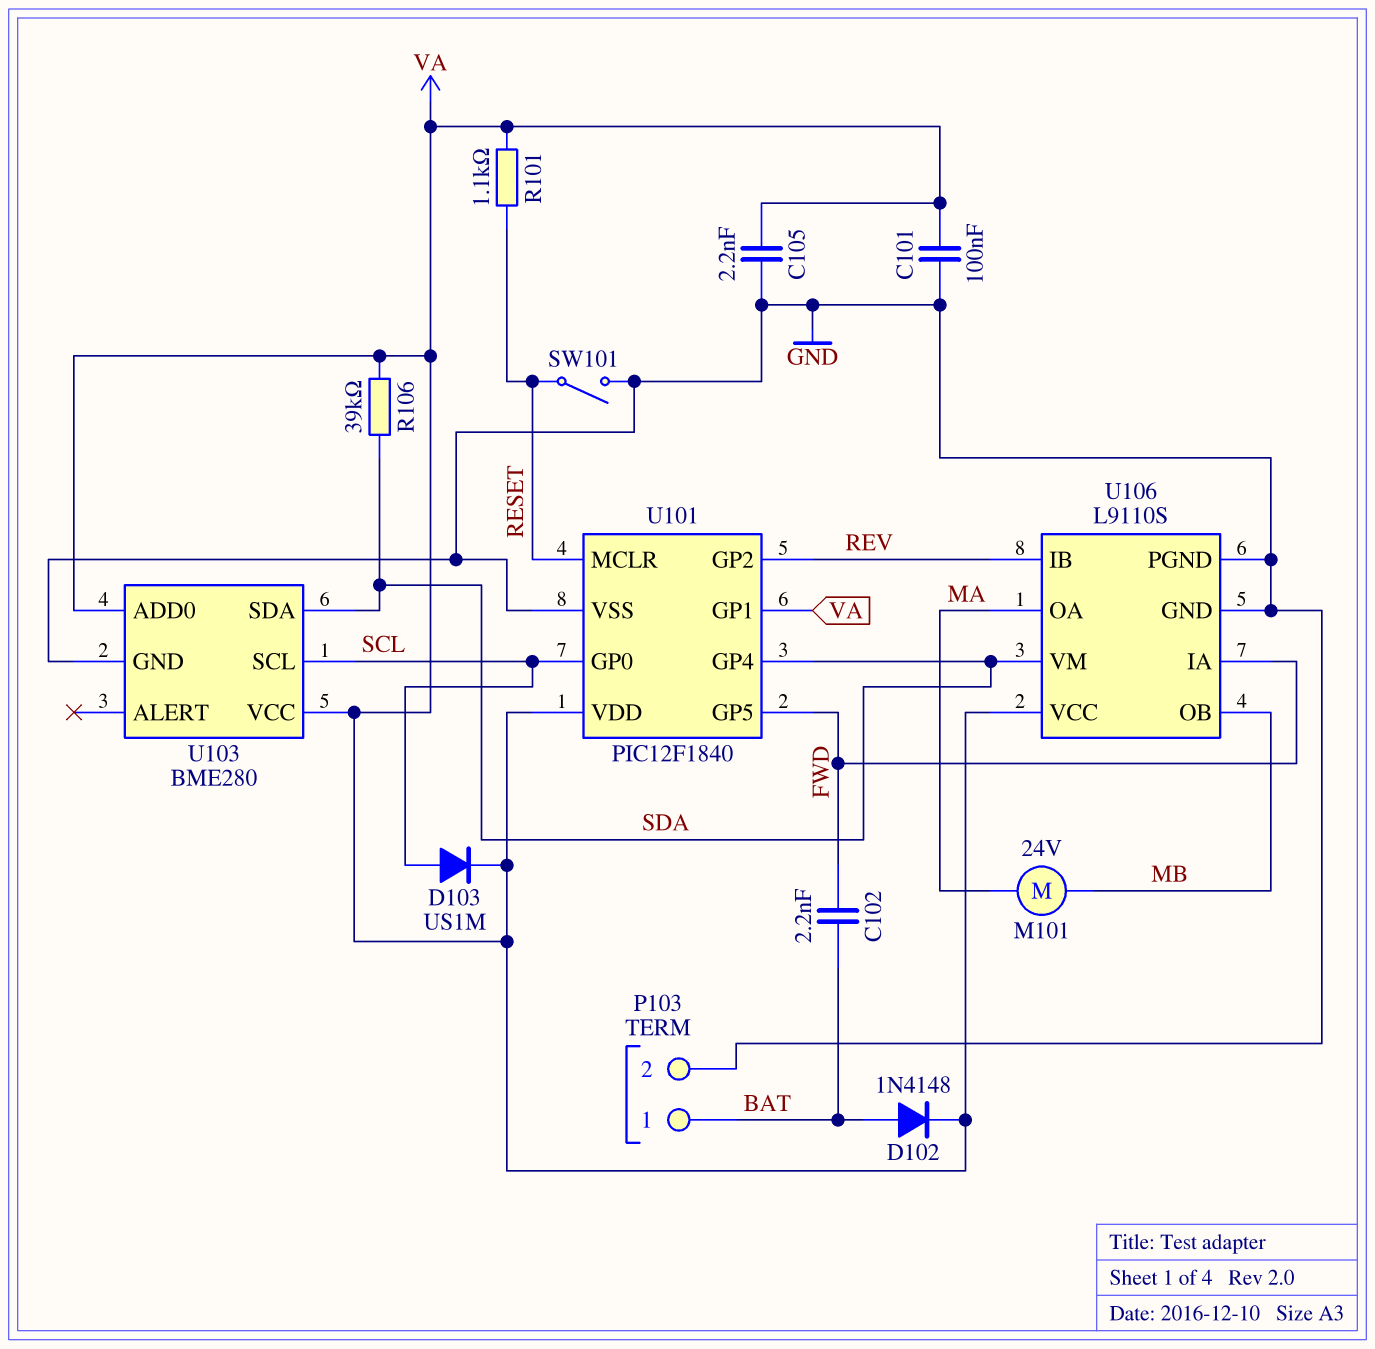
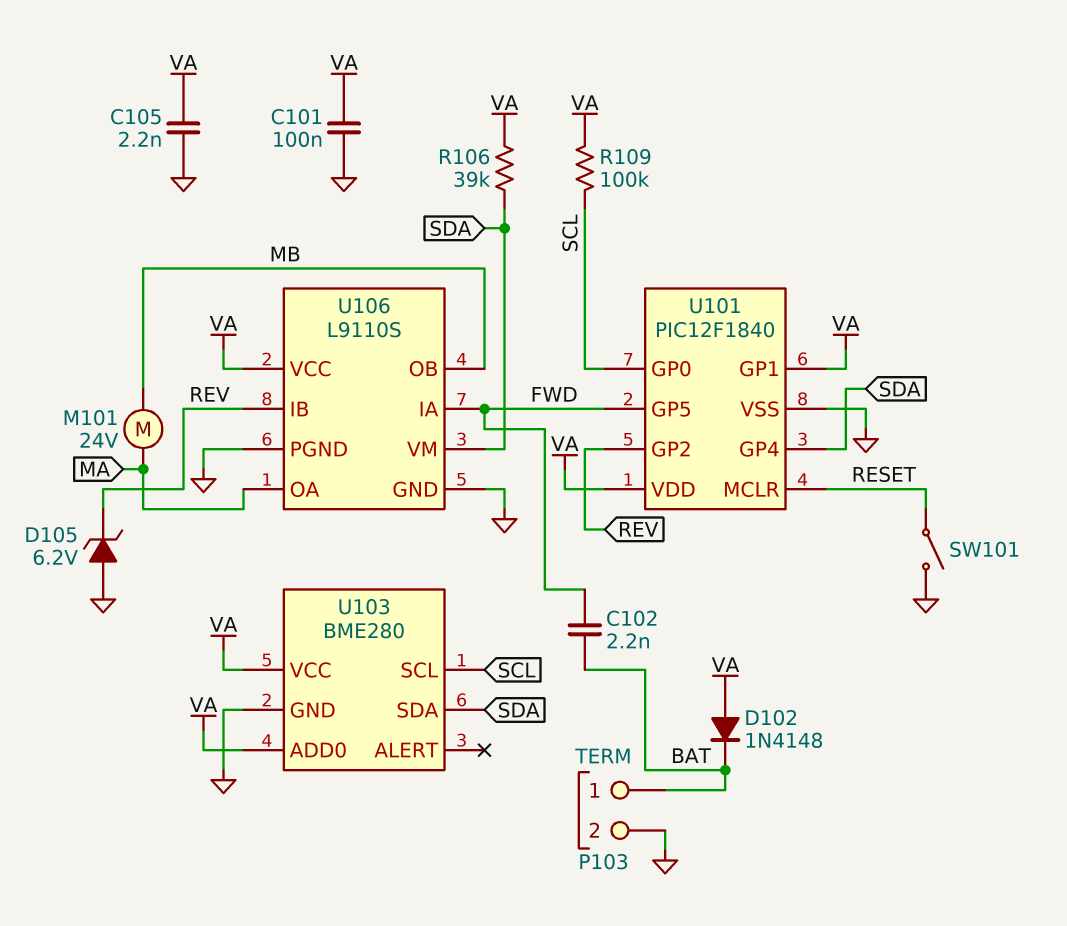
D102: diode 1N4148 (A BAT, K VA) -> diode 1N4148 (A VA, K BAT)
D103: diode US1M (A SCL, K VA) -> none
D105: none -> zener 6.2V (A GND, K REV)
R101: 1.1k (RESET, VA) -> none
R109: none -> 100k (SCL, VA)

